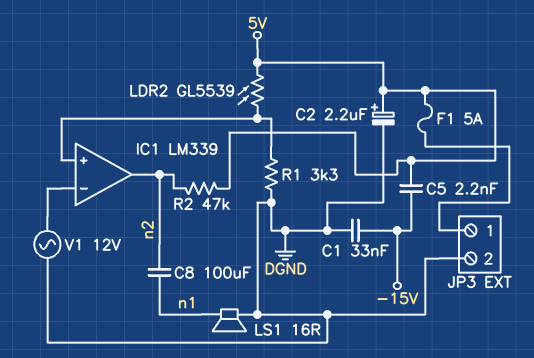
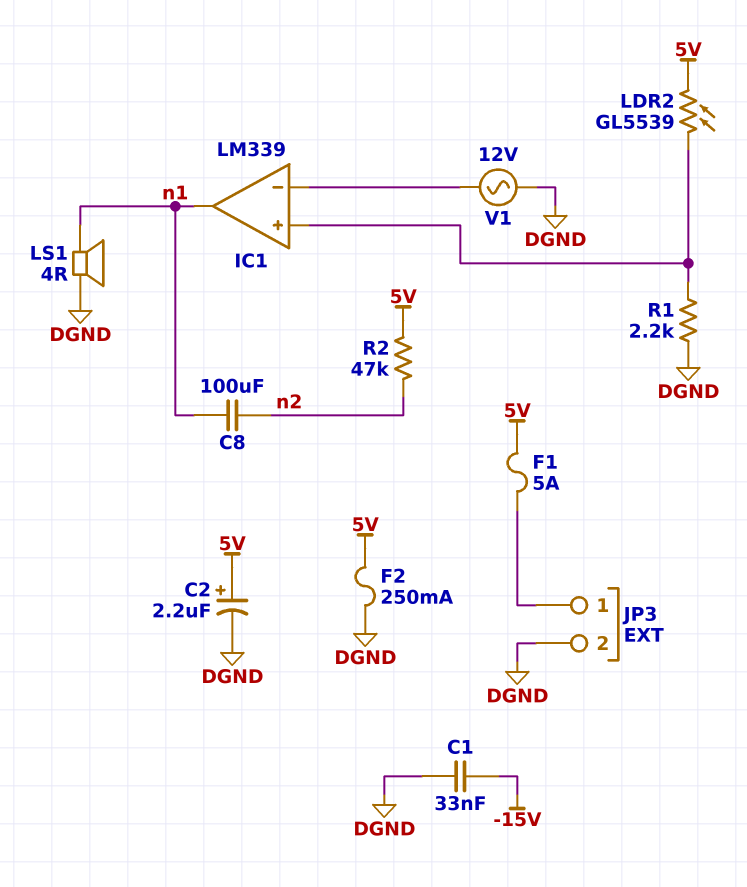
C5: 2.2nF (-15V, 5V) -> none
F2: none -> 250mA (5V, DGND)
IC1 pin out: n2 -> n1
LS1: speaker 16R (DGND, n1) -> speaker 4R (DGND, n1)
R1: 3.3k (DGND, IC1/in+) -> 2.2k (DGND, IC1/in+)

